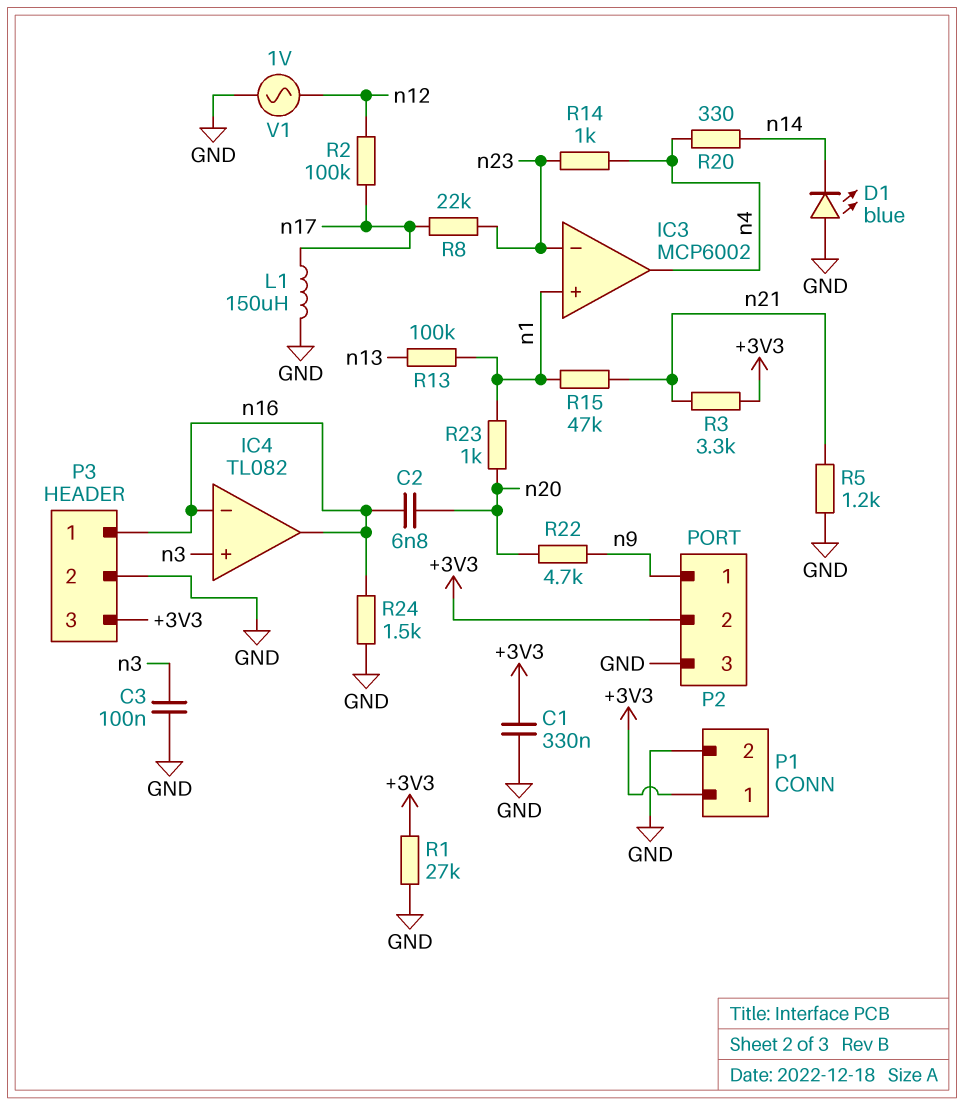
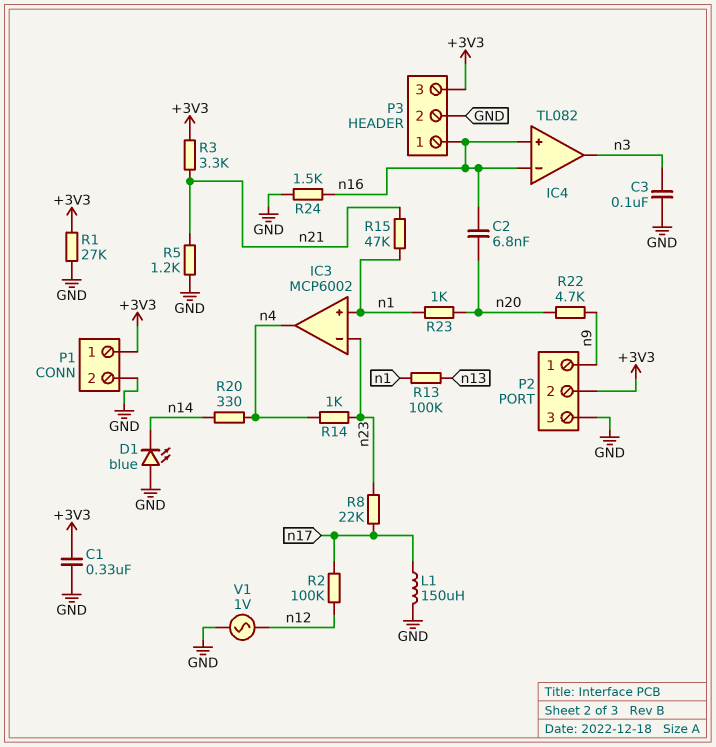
IC4 pin in+: n3 -> n16
IC4 pin out: n16 -> n3

